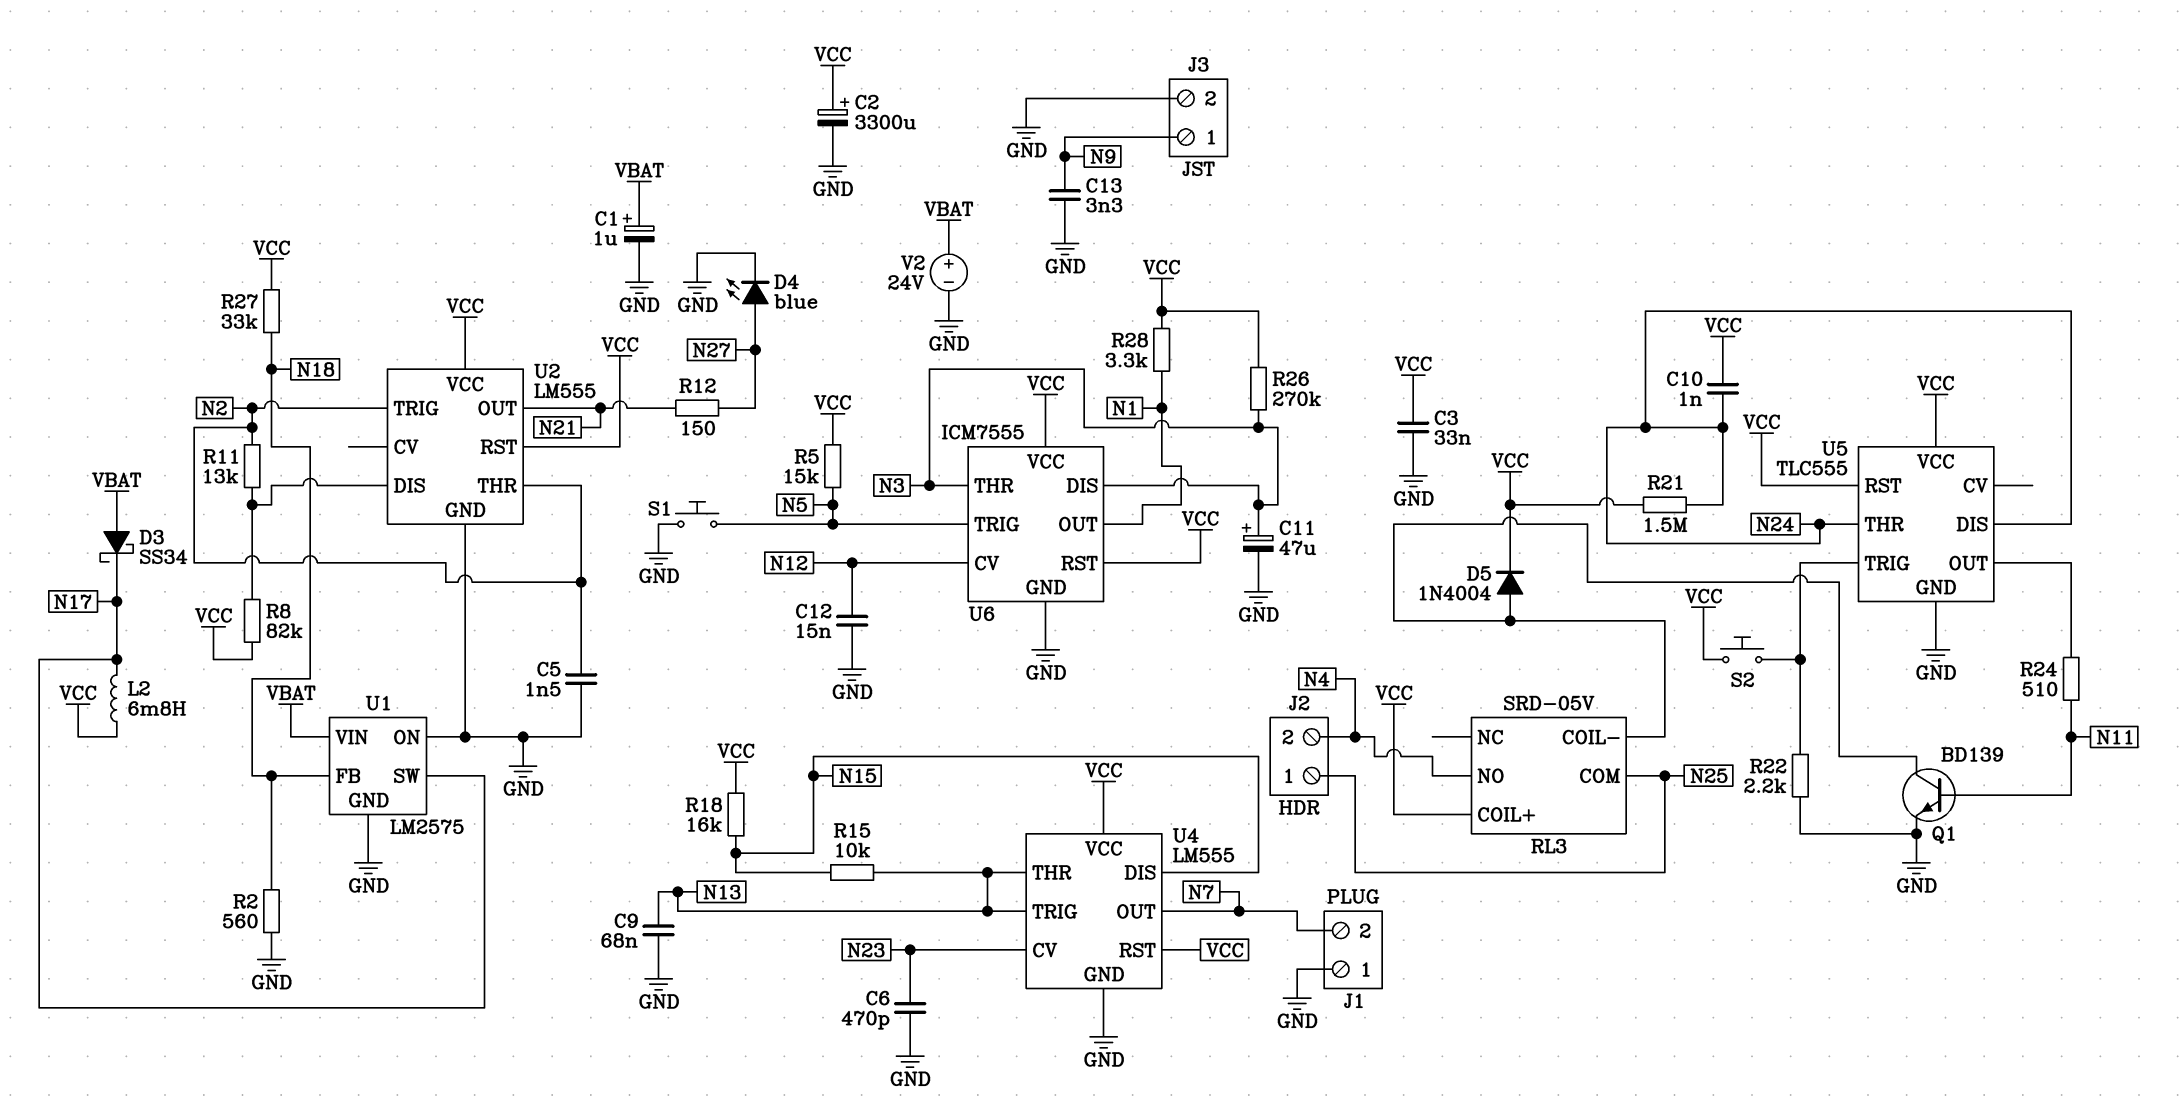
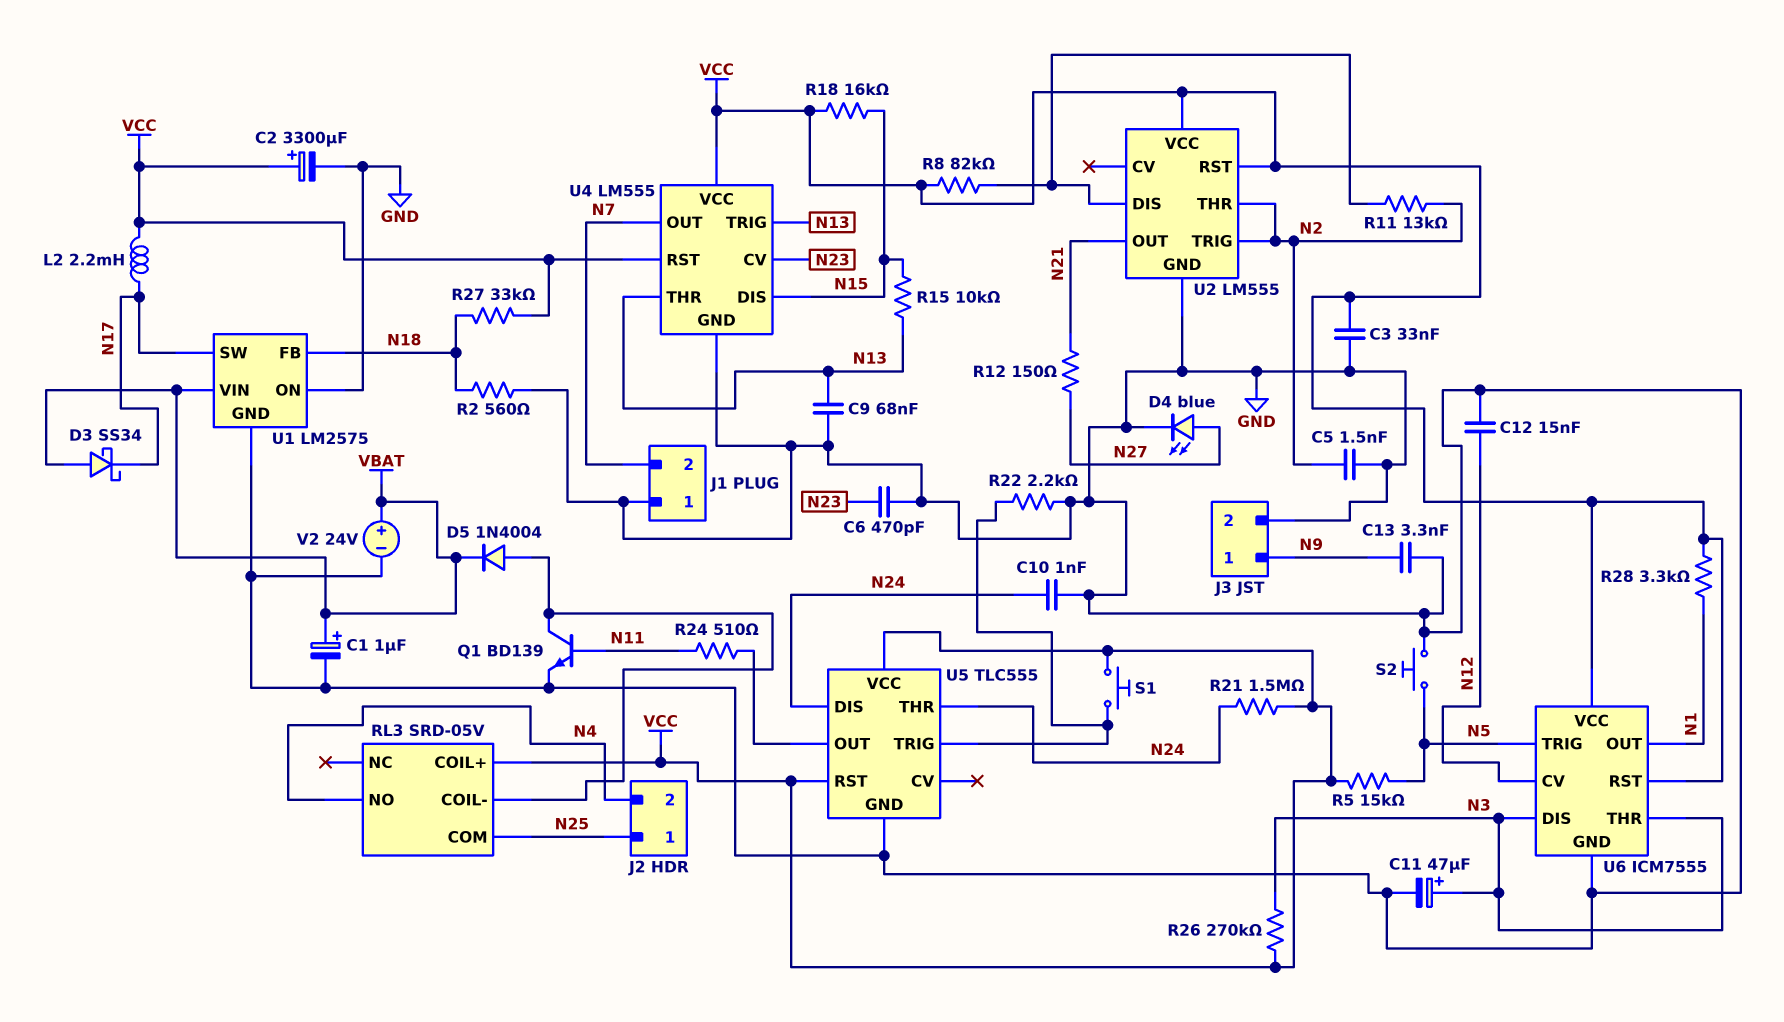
C10: 1nF (N24, VCC) -> 1nF (GND, N24)
D5: diode 1N4004 (A RL3/COIL-, K VCC) -> diode 1N4004 (A RL3/COIL-, K VBAT)
L2: 6.8mH (N17, VCC) -> 2.2mH (N17, VCC)
S1: button (GND, N5) -> button (U5/TRIG, VCC)
S2: button (U5/TRIG, VCC) -> button (GND, N5)

